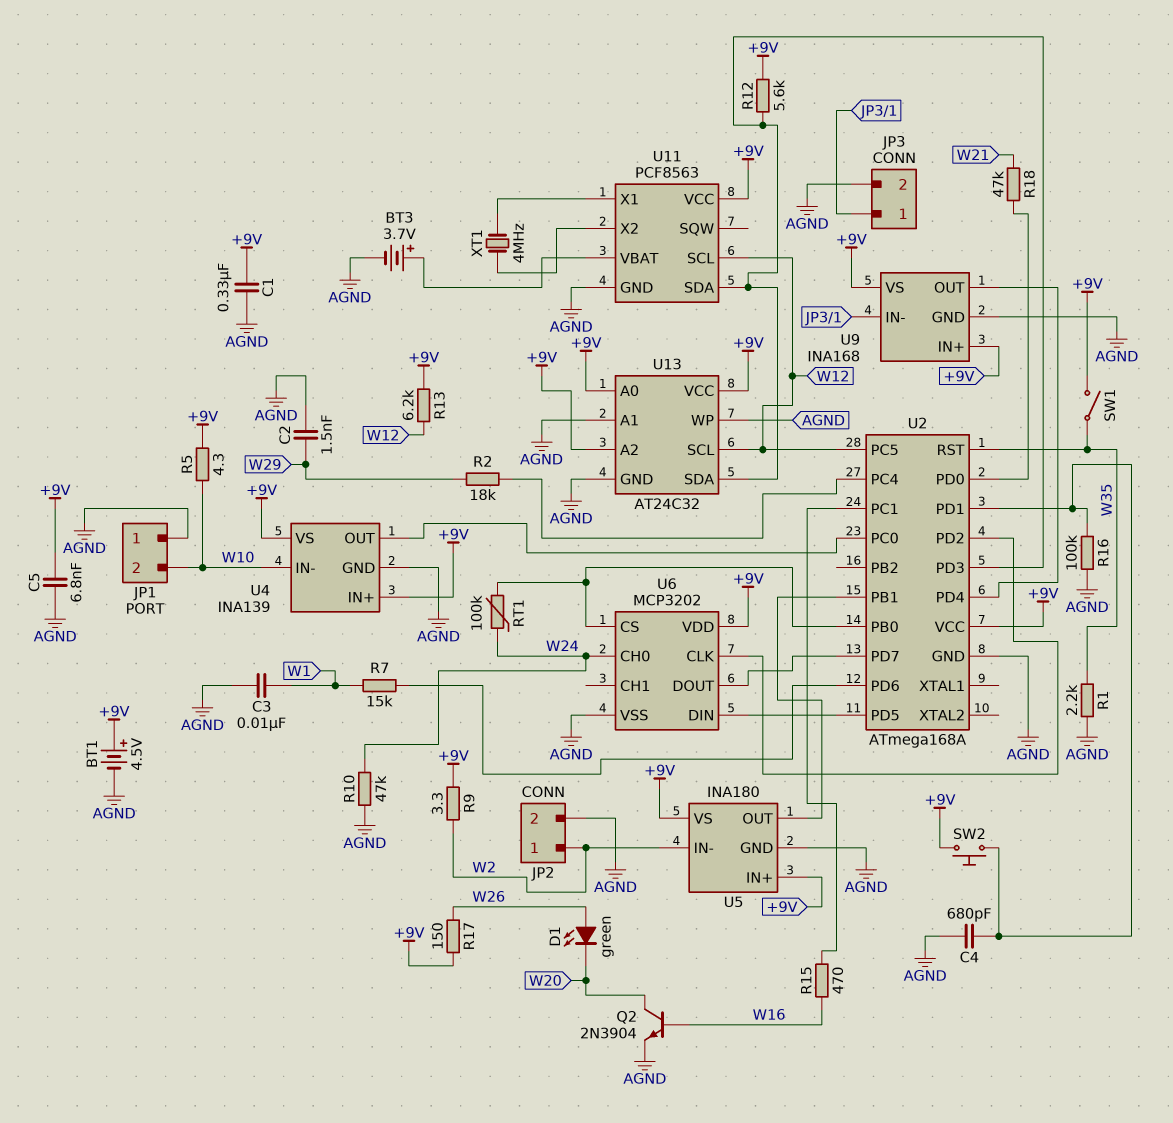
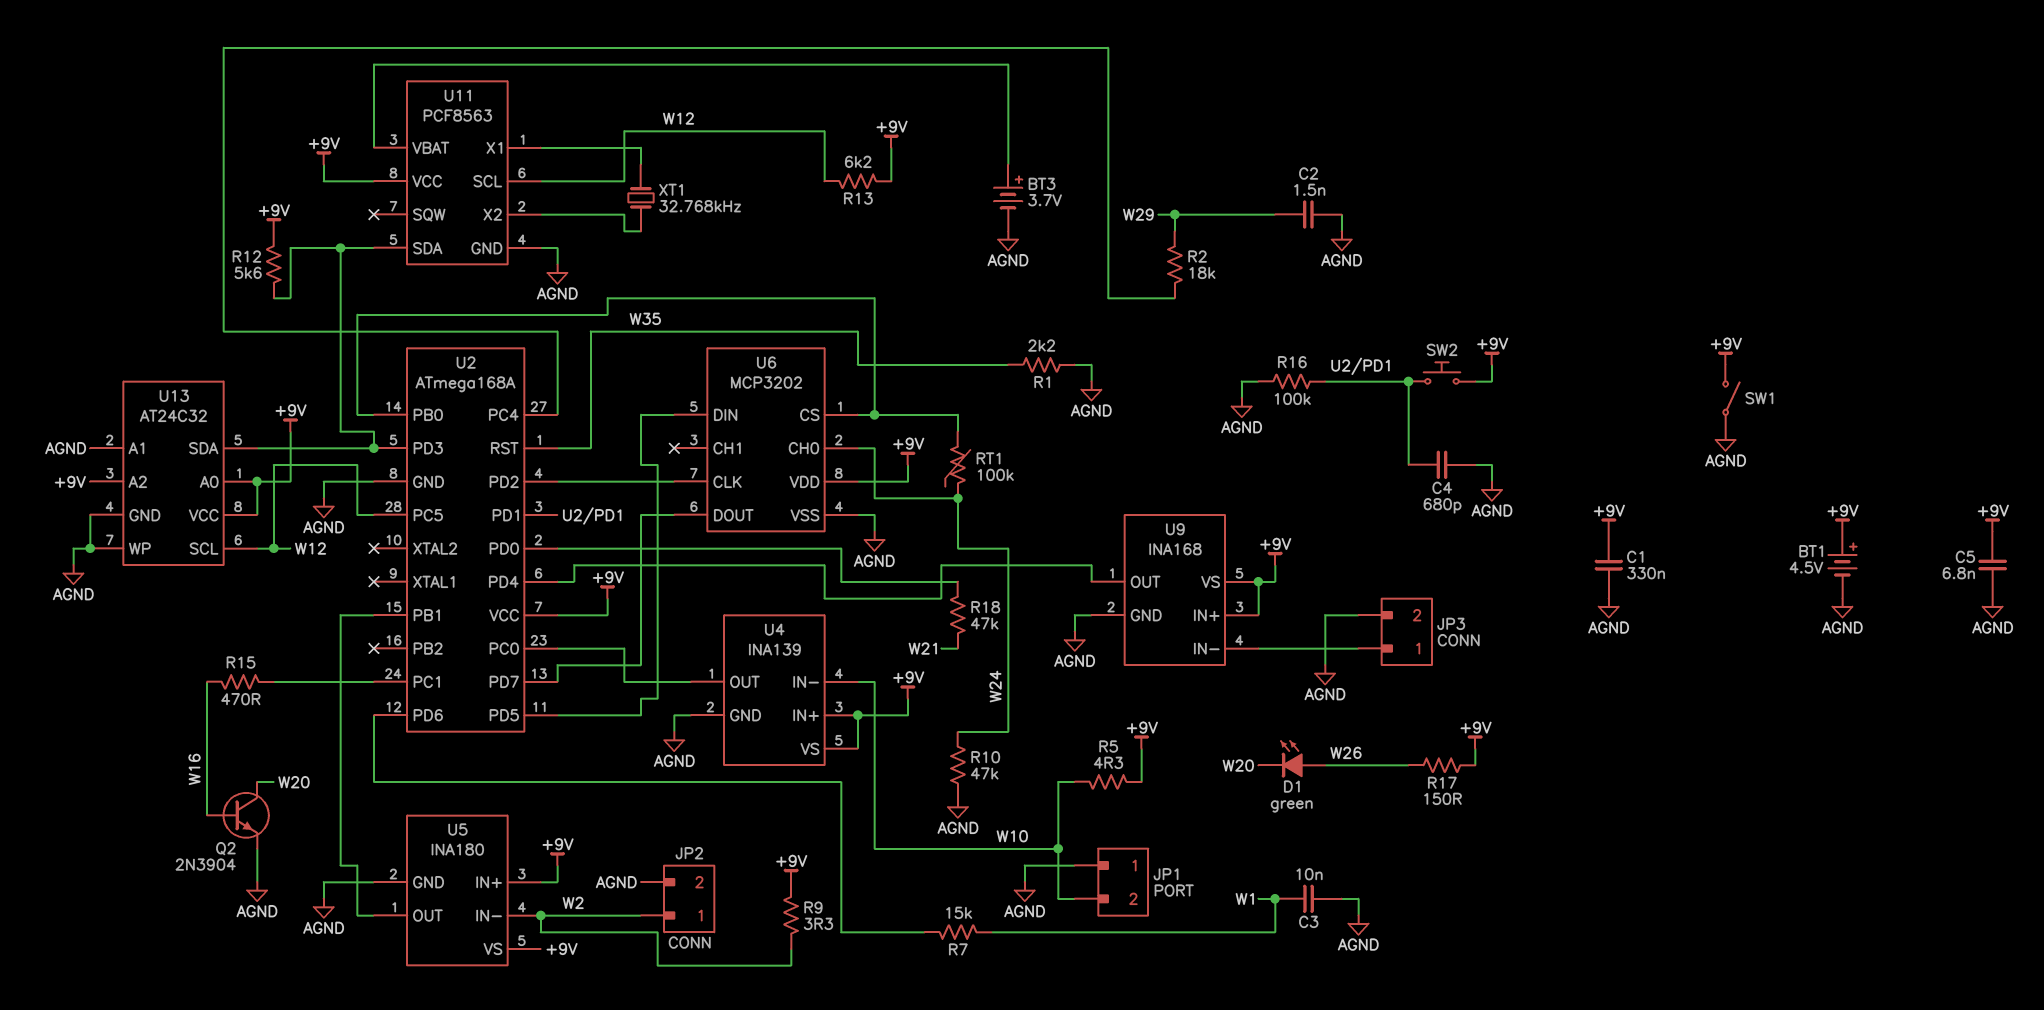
SW1: switch (+9V, W35) -> switch (+9V, AGND)
XT1: 4MHz (U11/X1, U11/X2) -> 32.768kHz (U11/X1, U11/X2)

